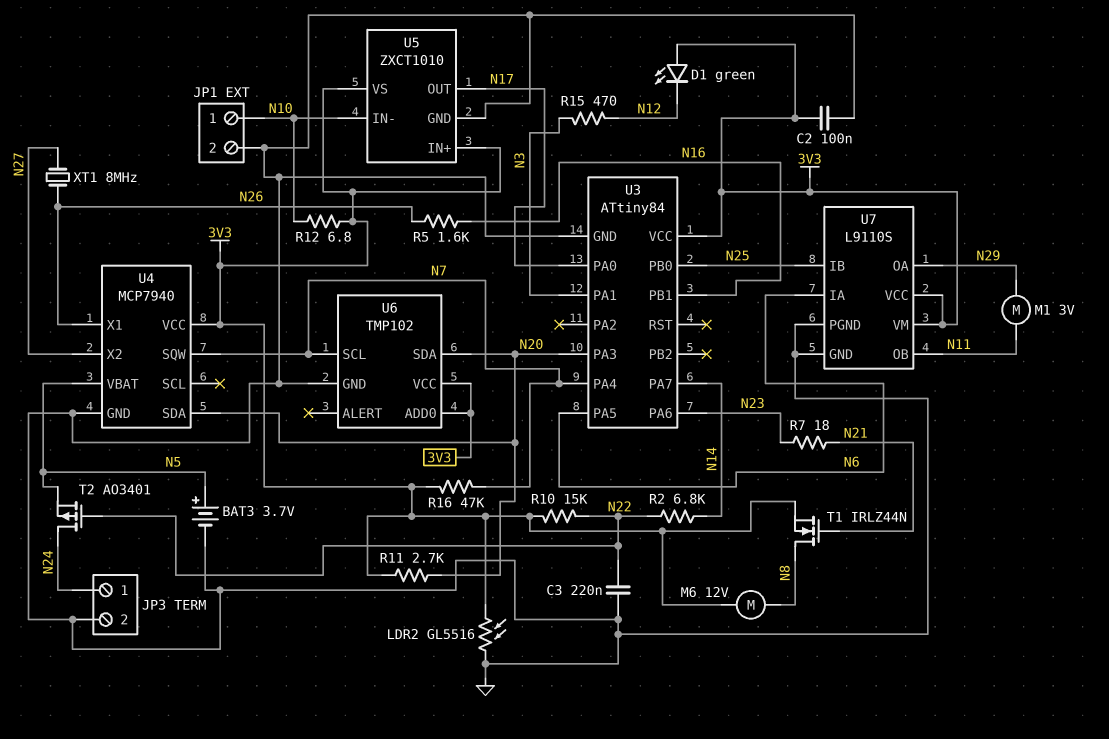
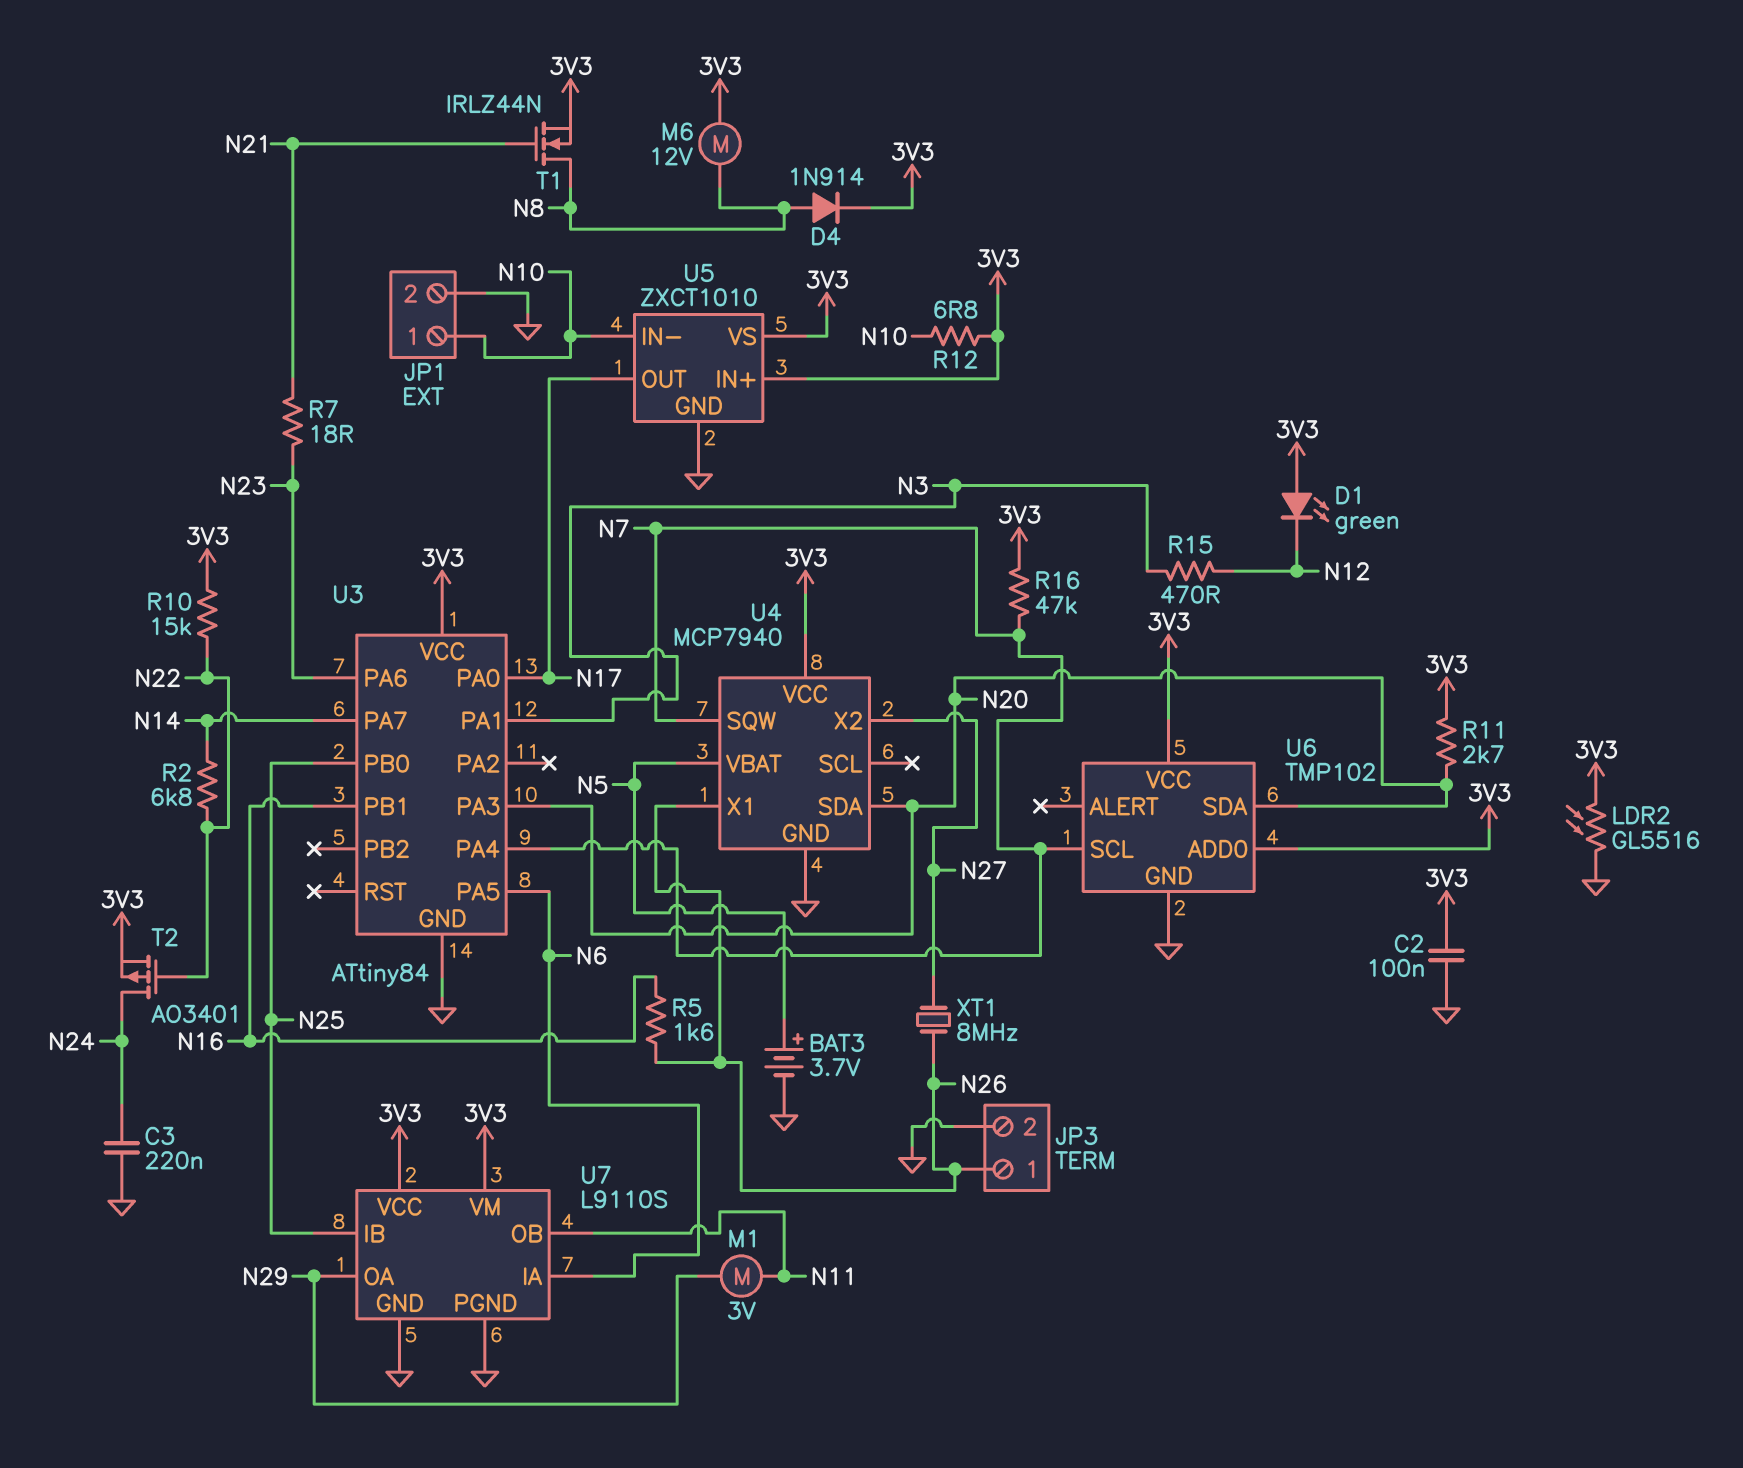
C3: 220nF (GND, N22) -> 220nF (GND, N24)
D4: none -> diode 1N914 (A N8, K 3V3)
JP3 pin 1: N24 -> N26
T2: PMOS AO3401 (G N22, D N24, S N5) -> PMOS AO3401 (G N22, D N24, S 3V3)

